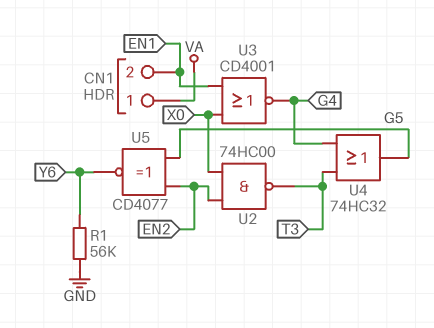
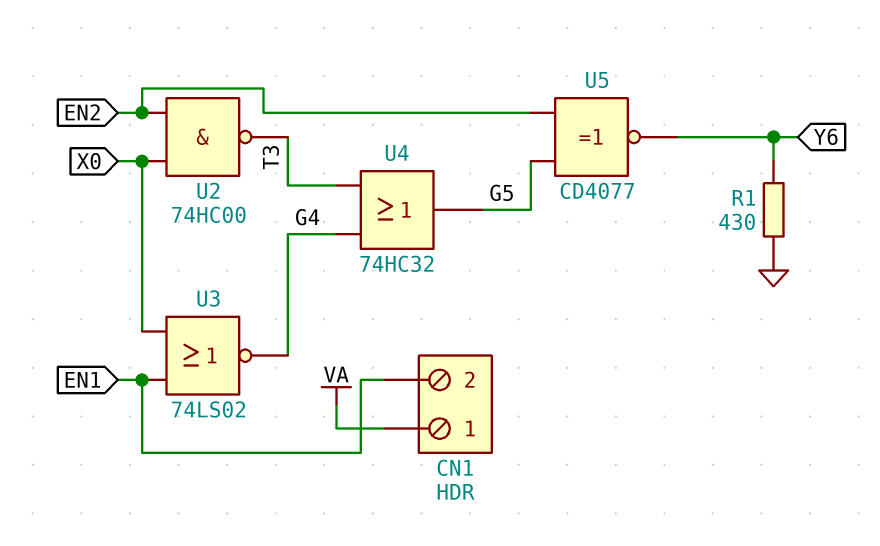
R1: 56k (GND, Y6) -> 430 (GND, Y6)
U3: NOR CD4001 (in EN1, in X0, out G4) -> NOR 74LS02 (in EN1, in X0, out G4)

